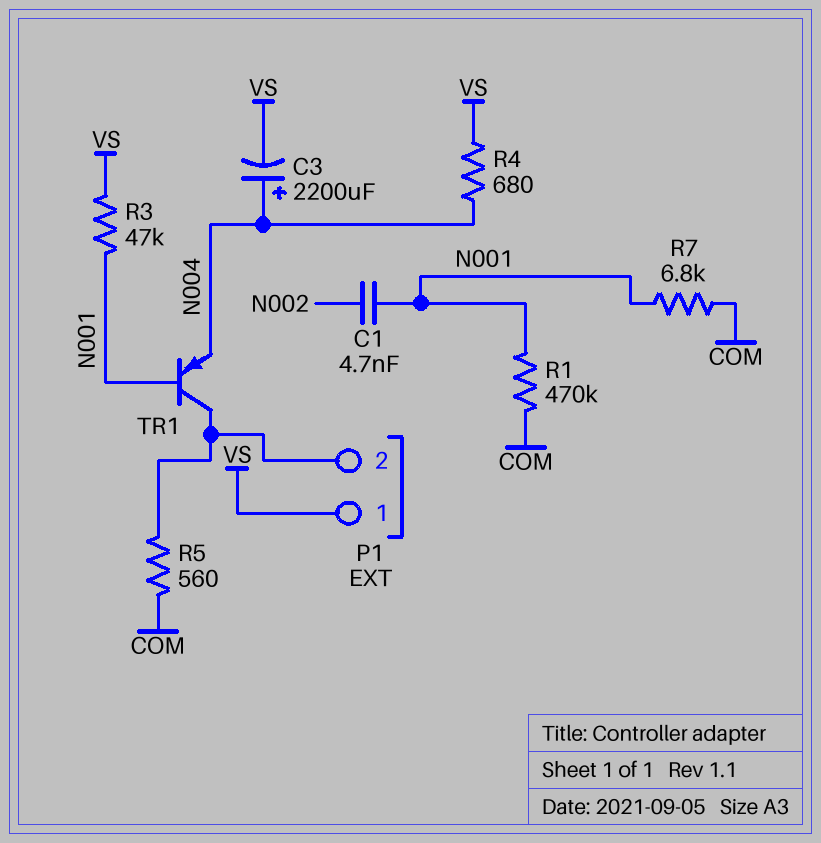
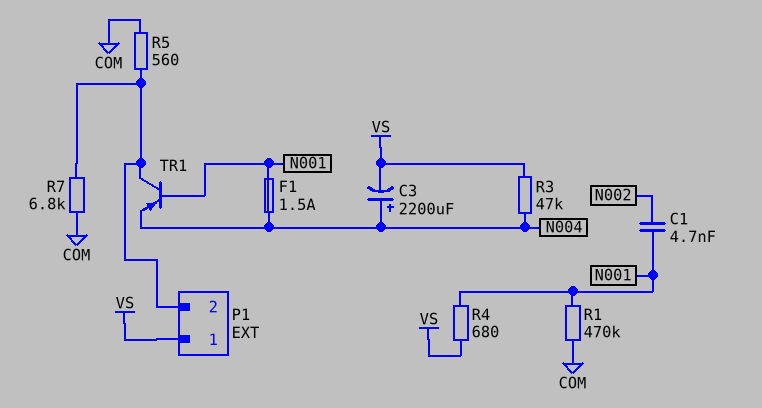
F1: none -> 1.5A (N001, N004)
R3: 47k (N001, VS) -> 47k (N004, VS)
R4: 680 (N004, VS) -> 680 (N001, VS)
R7: 6.8k (COM, N001) -> 6.8k (COM, P1/2)

